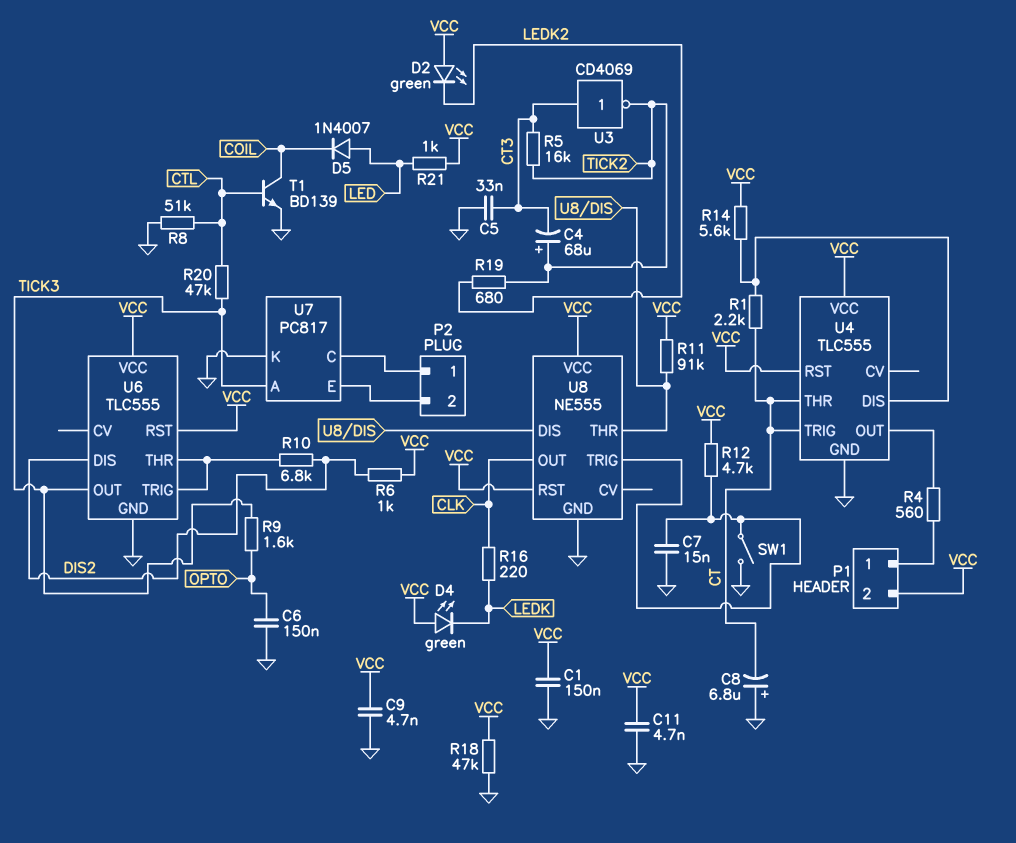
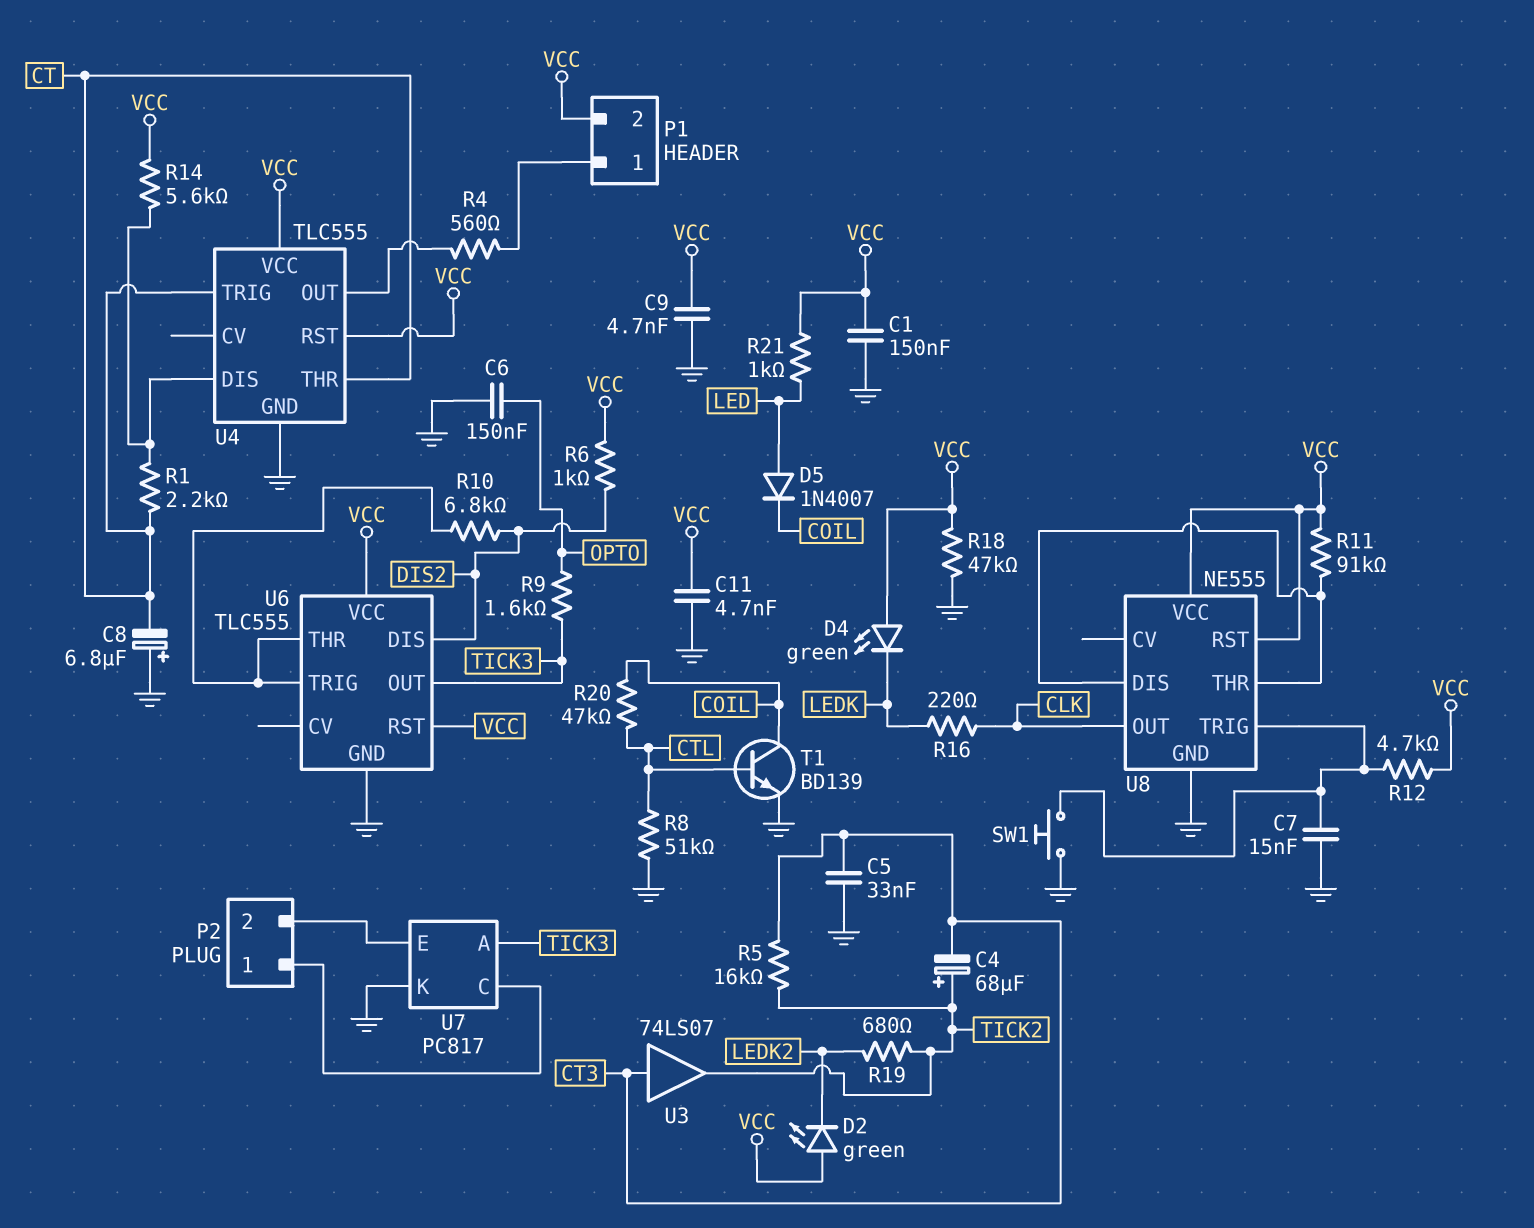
R20: 47k (CTL, TICK3) -> 47k (COIL, CTL)
SW1: switch (GND, U8/TRIG) -> button (GND, U8/TRIG)
U3: NOT CD4069 (in CT3, out TICK2) -> buffer 74LS07 (in CT3, out TICK2)

